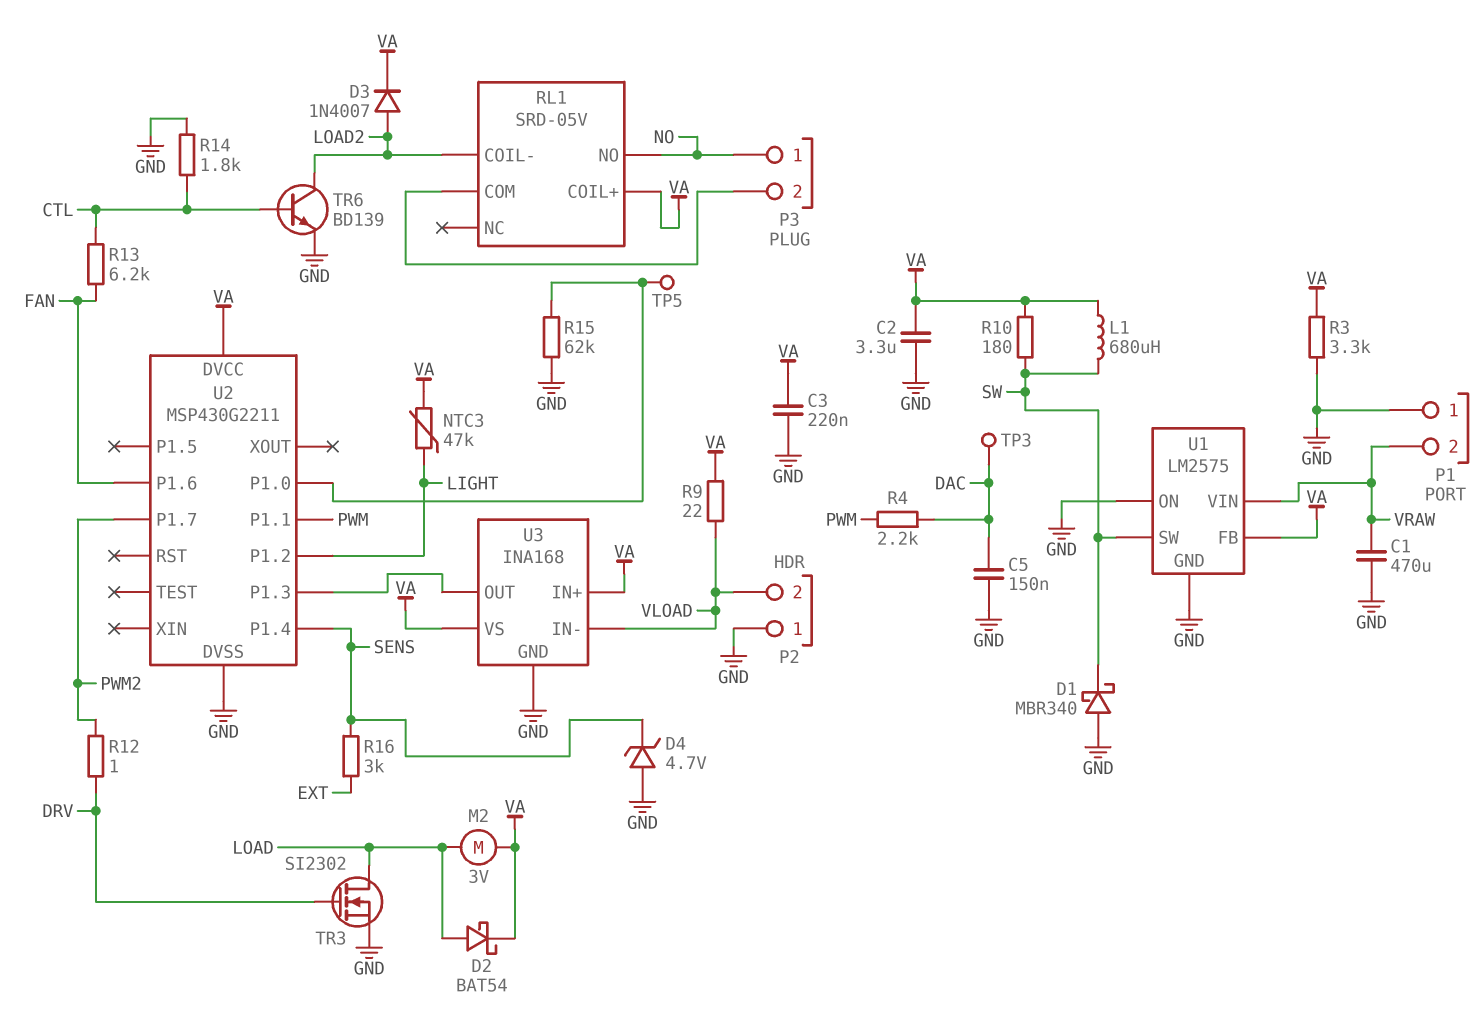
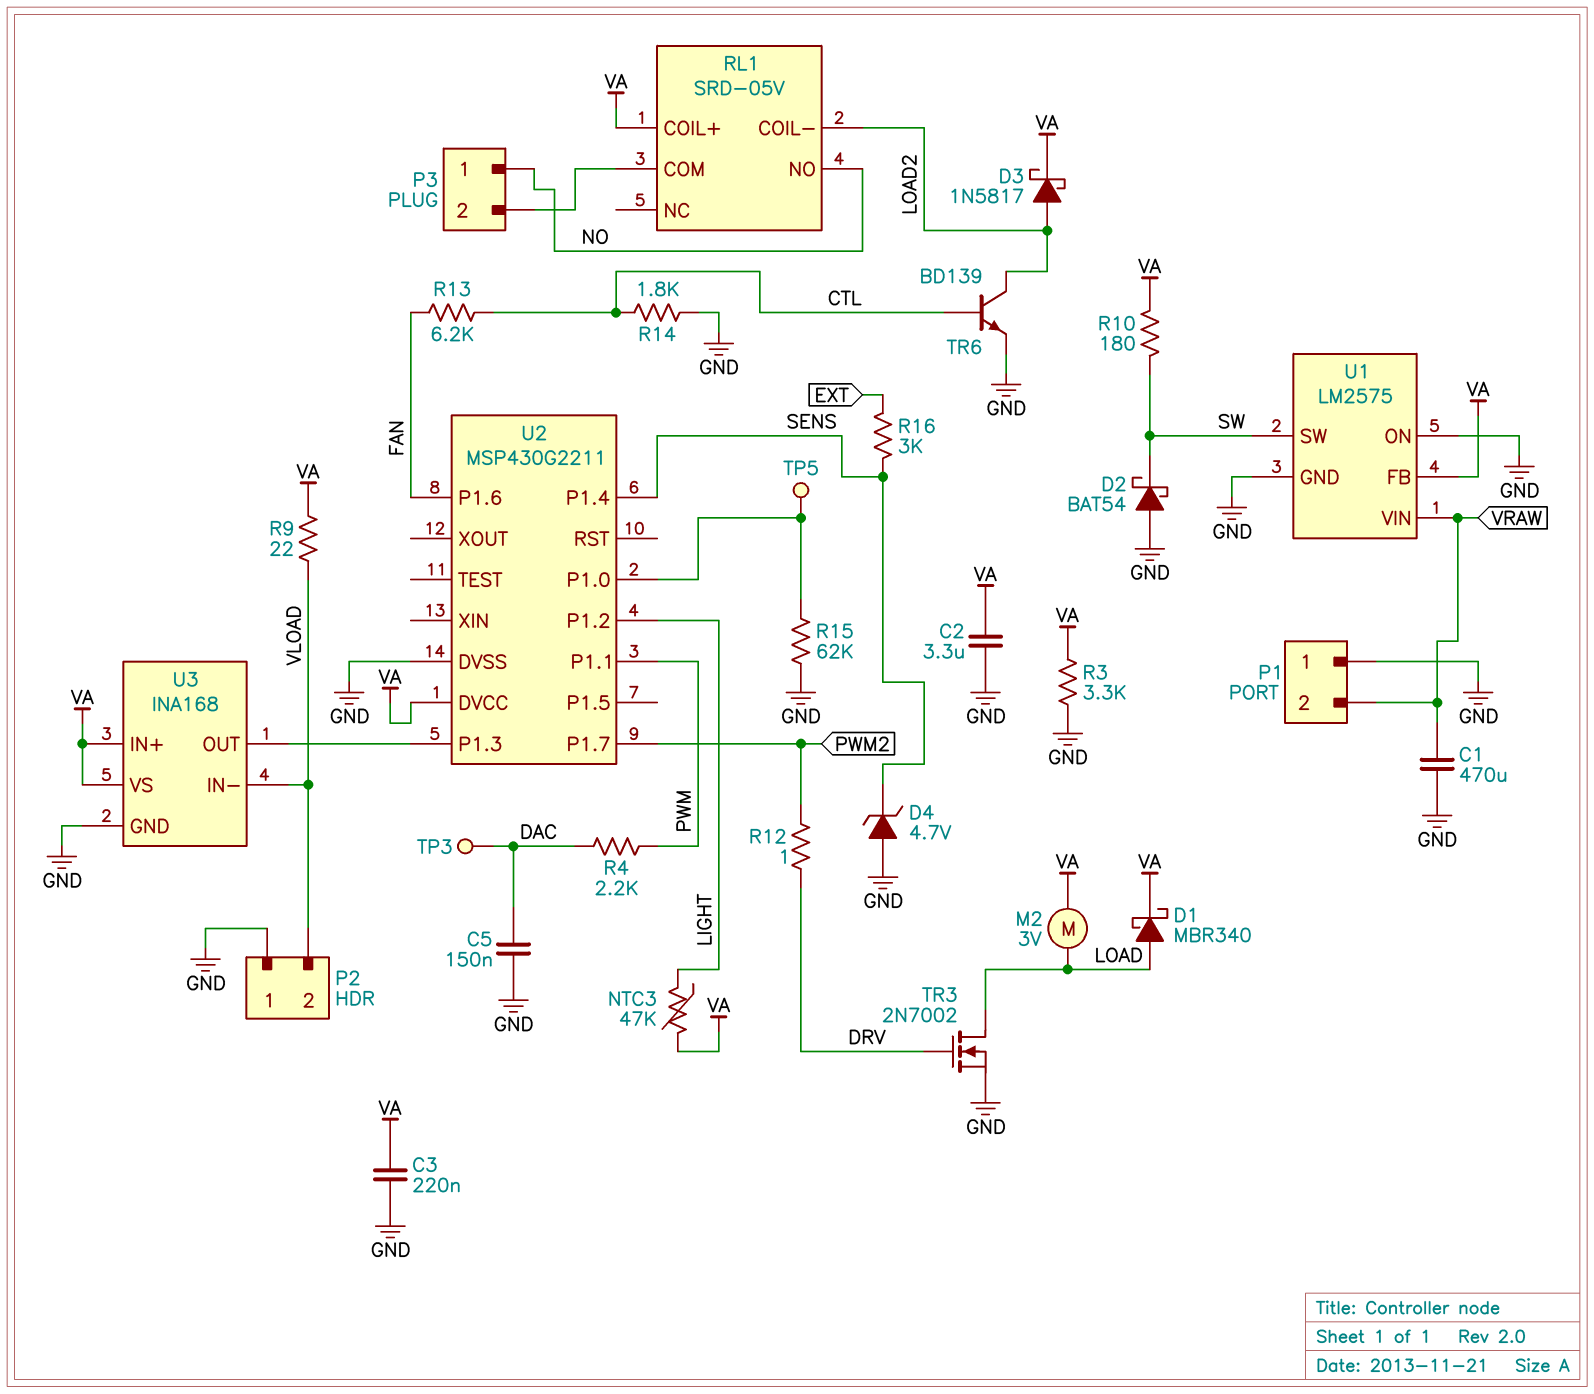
D1: schottky MBR340 (A GND, K SW) -> schottky MBR340 (A LOAD, K VA)
D2: schottky BAT54 (A LOAD, K VA) -> schottky BAT54 (A GND, K SW)
D3: diode 1N4007 (A LOAD2, K VA) -> schottky 1N5817 (A LOAD2, K VA)
L1: 680uH (SW, VA) -> none
TR3: NMOS SI2302 (G DRV, D LOAD, S GND) -> NMOS 2N7002 (G DRV, D LOAD, S GND)

